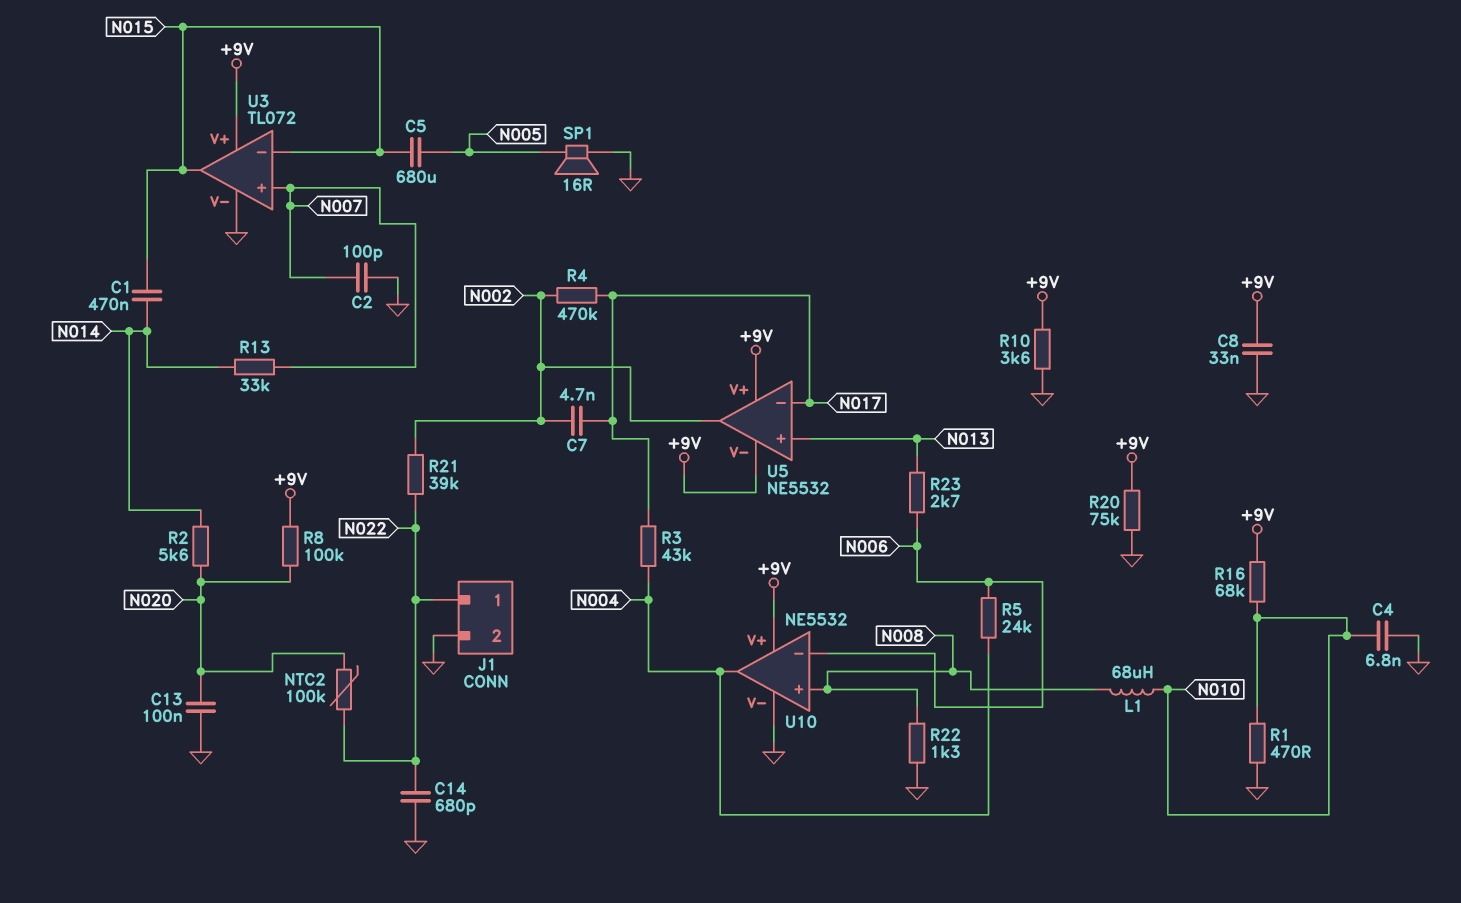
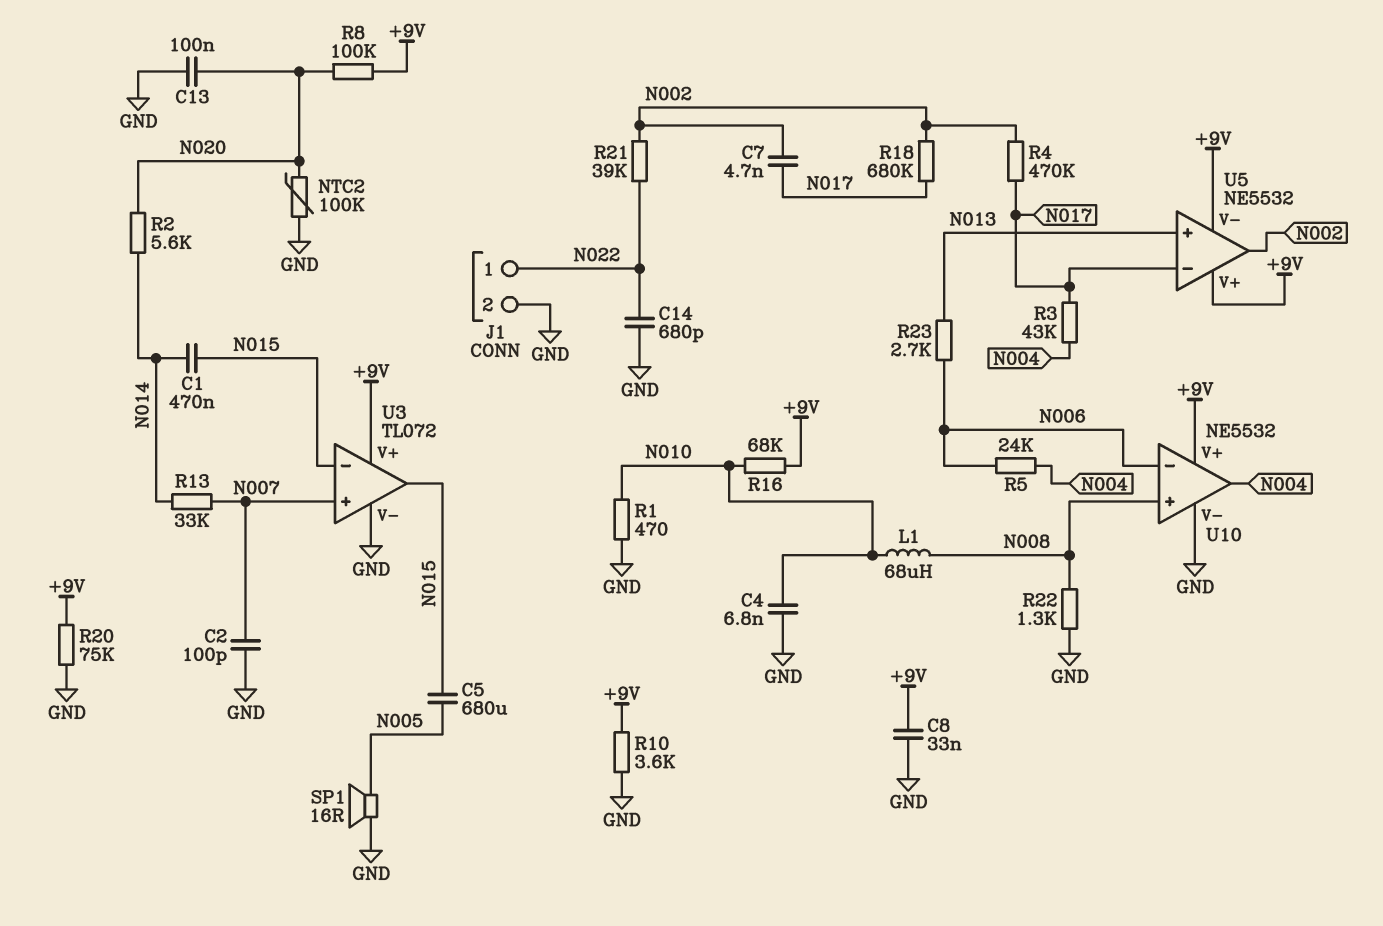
NTC2: 100k (N020, N022) -> 100k (GND, N020)
R18: none -> 680k (N002, N017)

